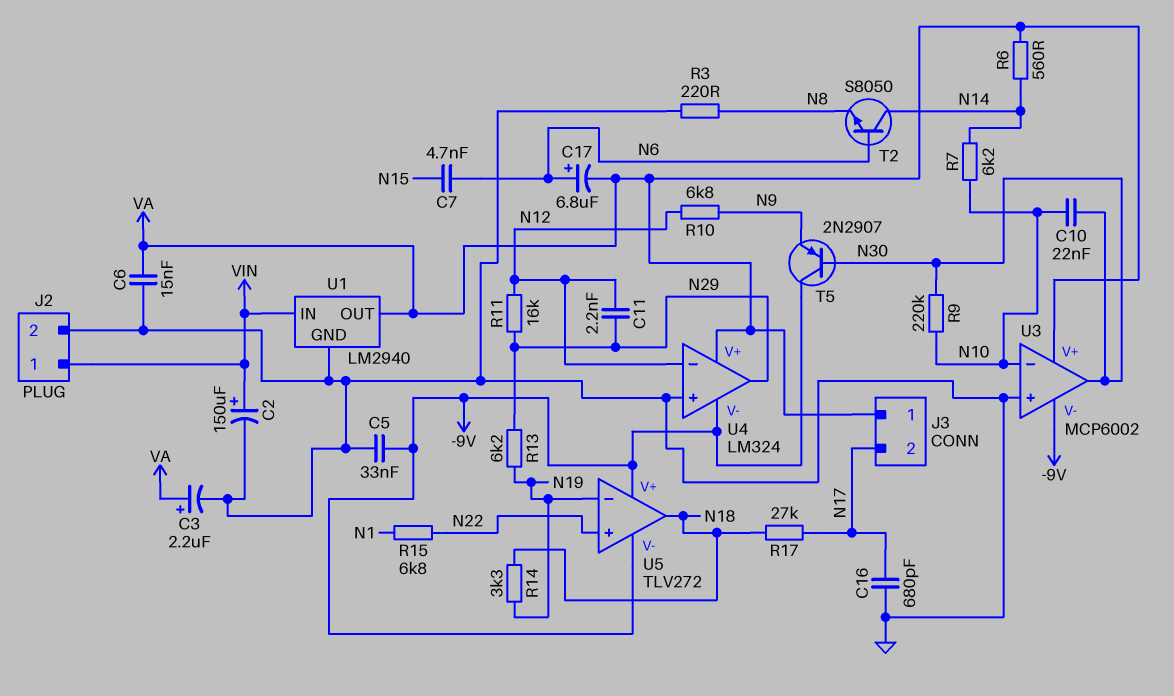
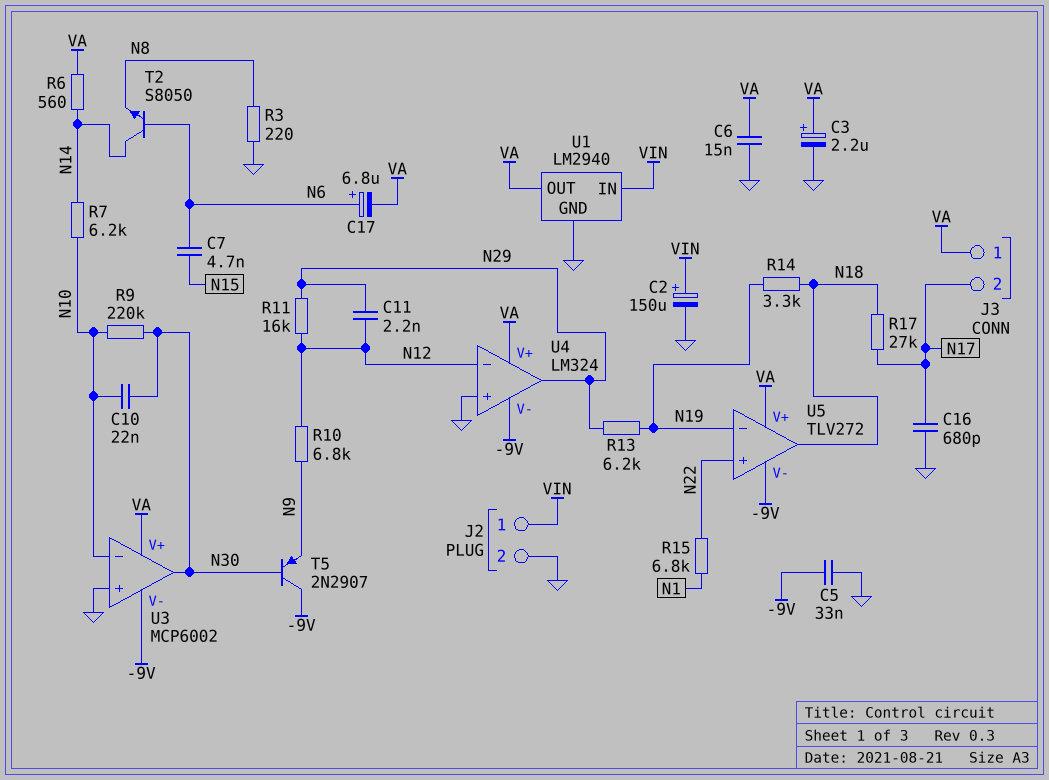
U5 pin V+: -9V -> VA

